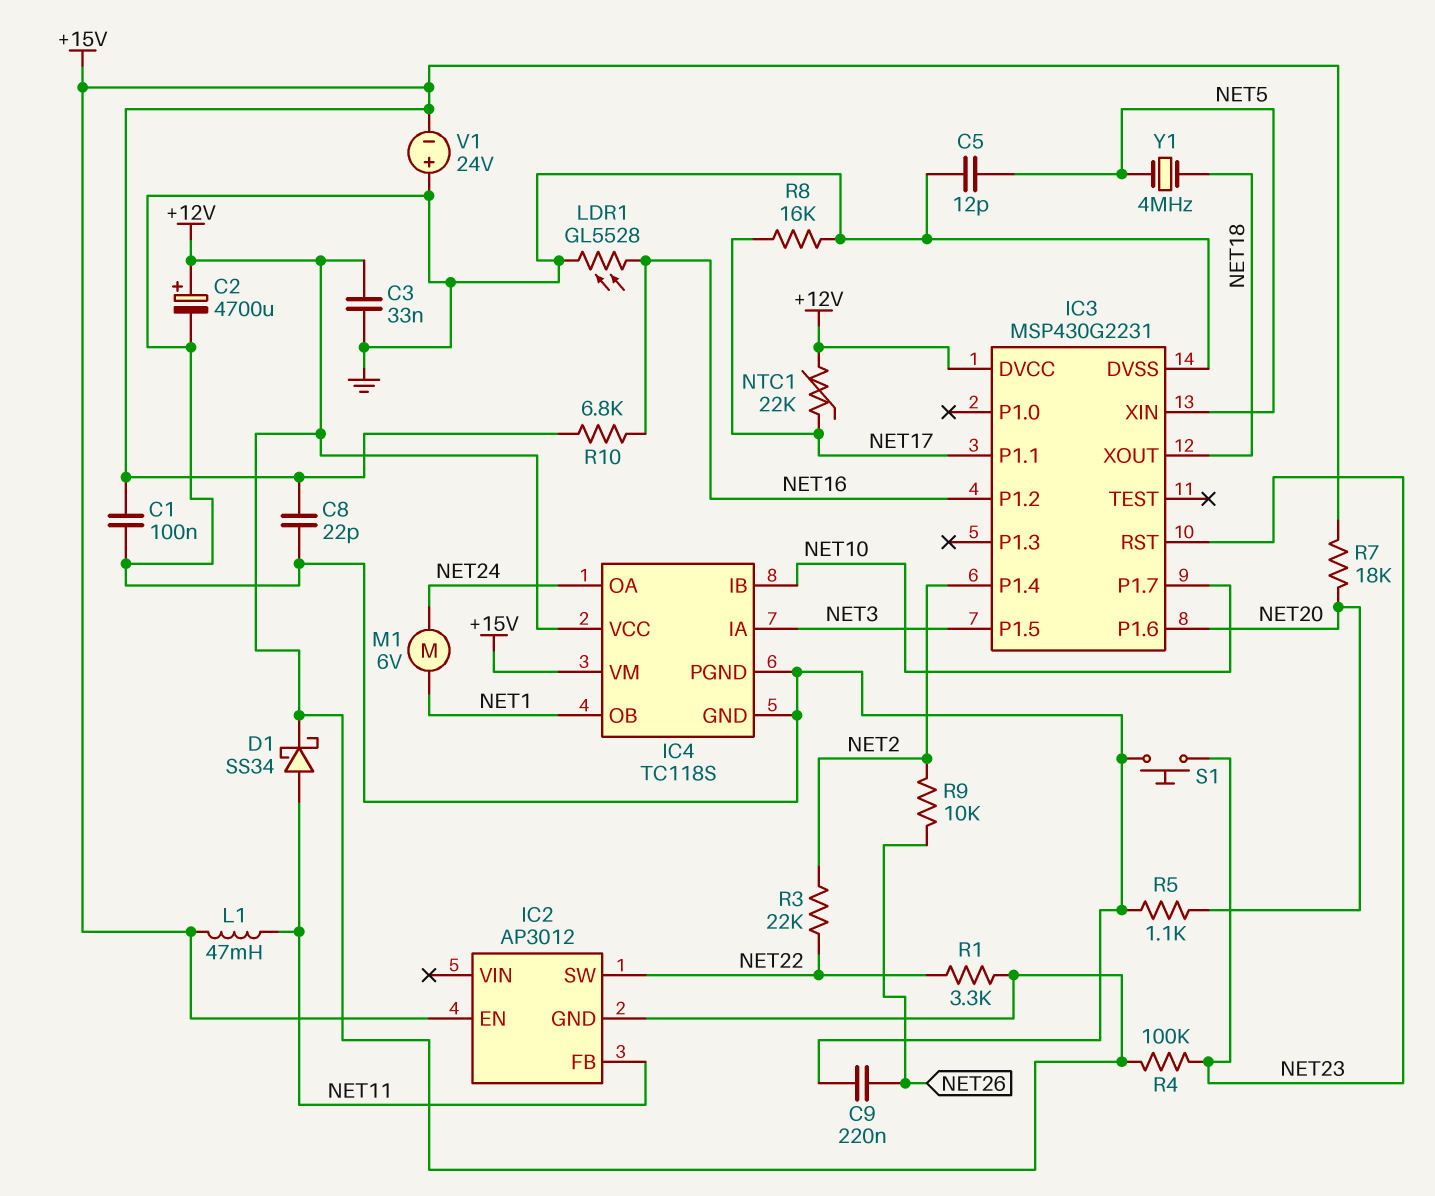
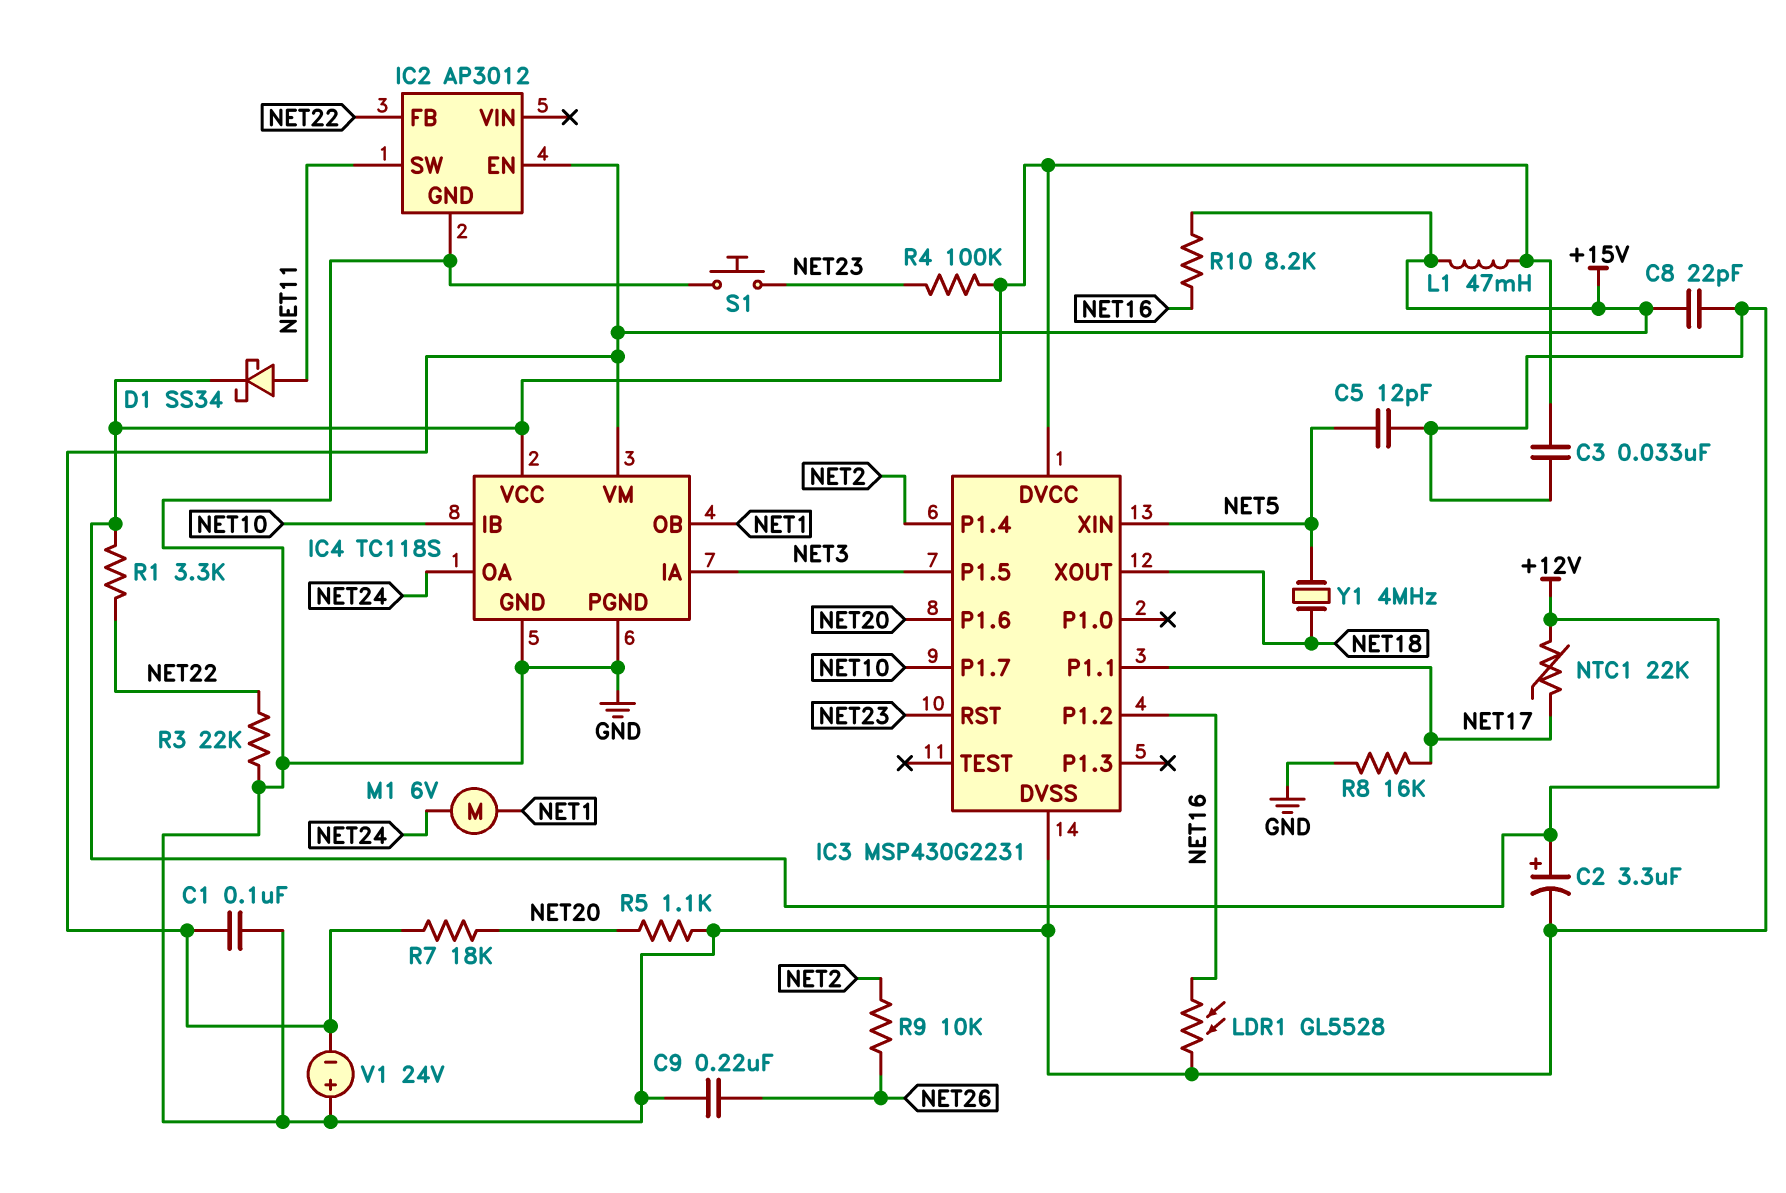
C2: 4700uF (plus +12V, minus GND) -> 3.3uF (plus +12V, minus GND)
IC2 pin FB: NET11 -> NET22
IC2 pin GND: +12V -> GND
IC2 pin SW: NET22 -> NET11
L1: 47mH (+15V, NET11) -> 47mH (+12V, +15V)
R3: 22k (NET2, NET22) -> 22k (GND, NET22)
R10: 6.8k (+15V, NET16) -> 8.2k (+15V, NET16)

